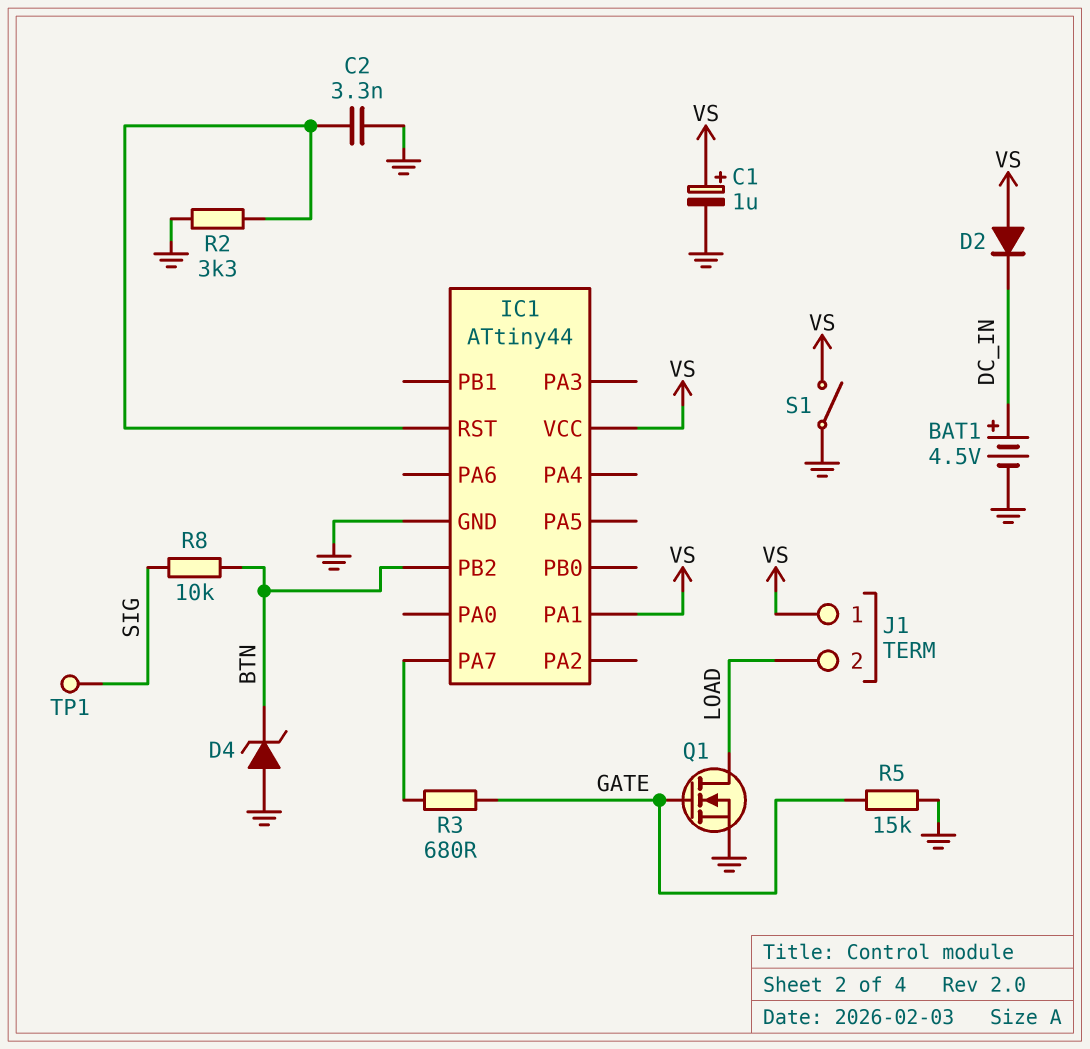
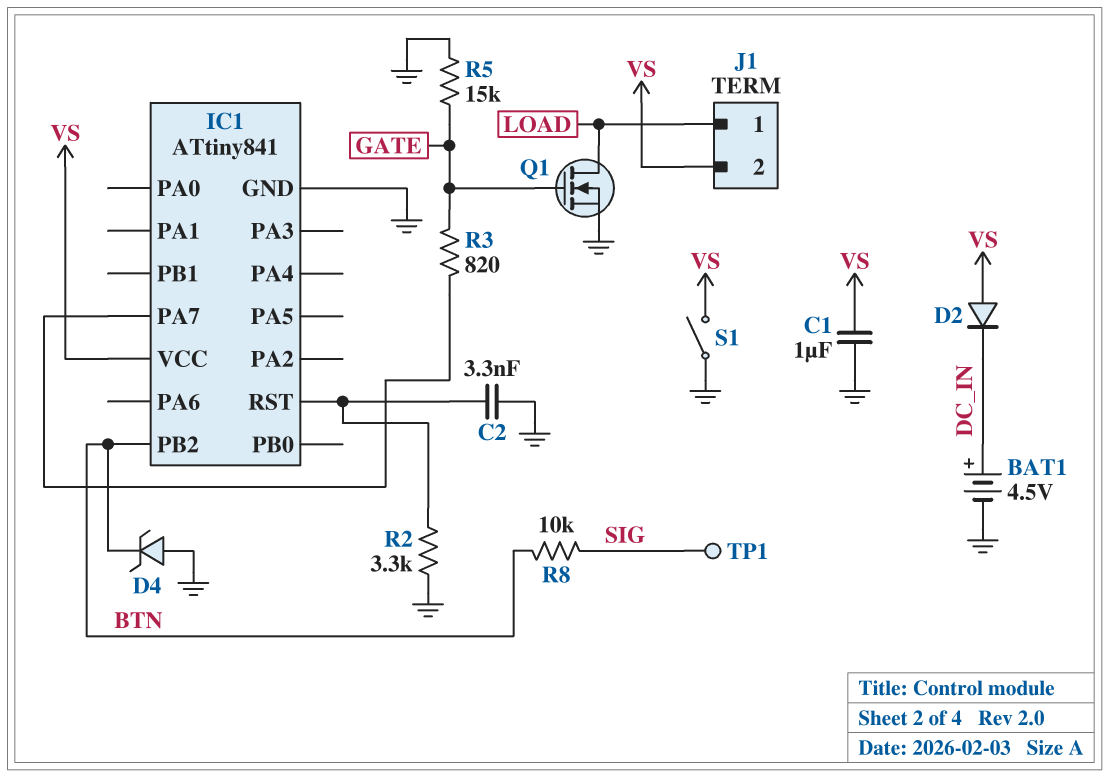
C1: 1uF (plus VS, minus GND) -> 1uF (GND, VS)
IC1: ATtiny44 -> ATtiny841
IC1 pin PA1: VS -> none
J1 pin 1: VS -> LOAD
J1 pin 2: LOAD -> VS
R3: 680 (GATE, IC1/PA7) -> 820 (GATE, IC1/PA7)

